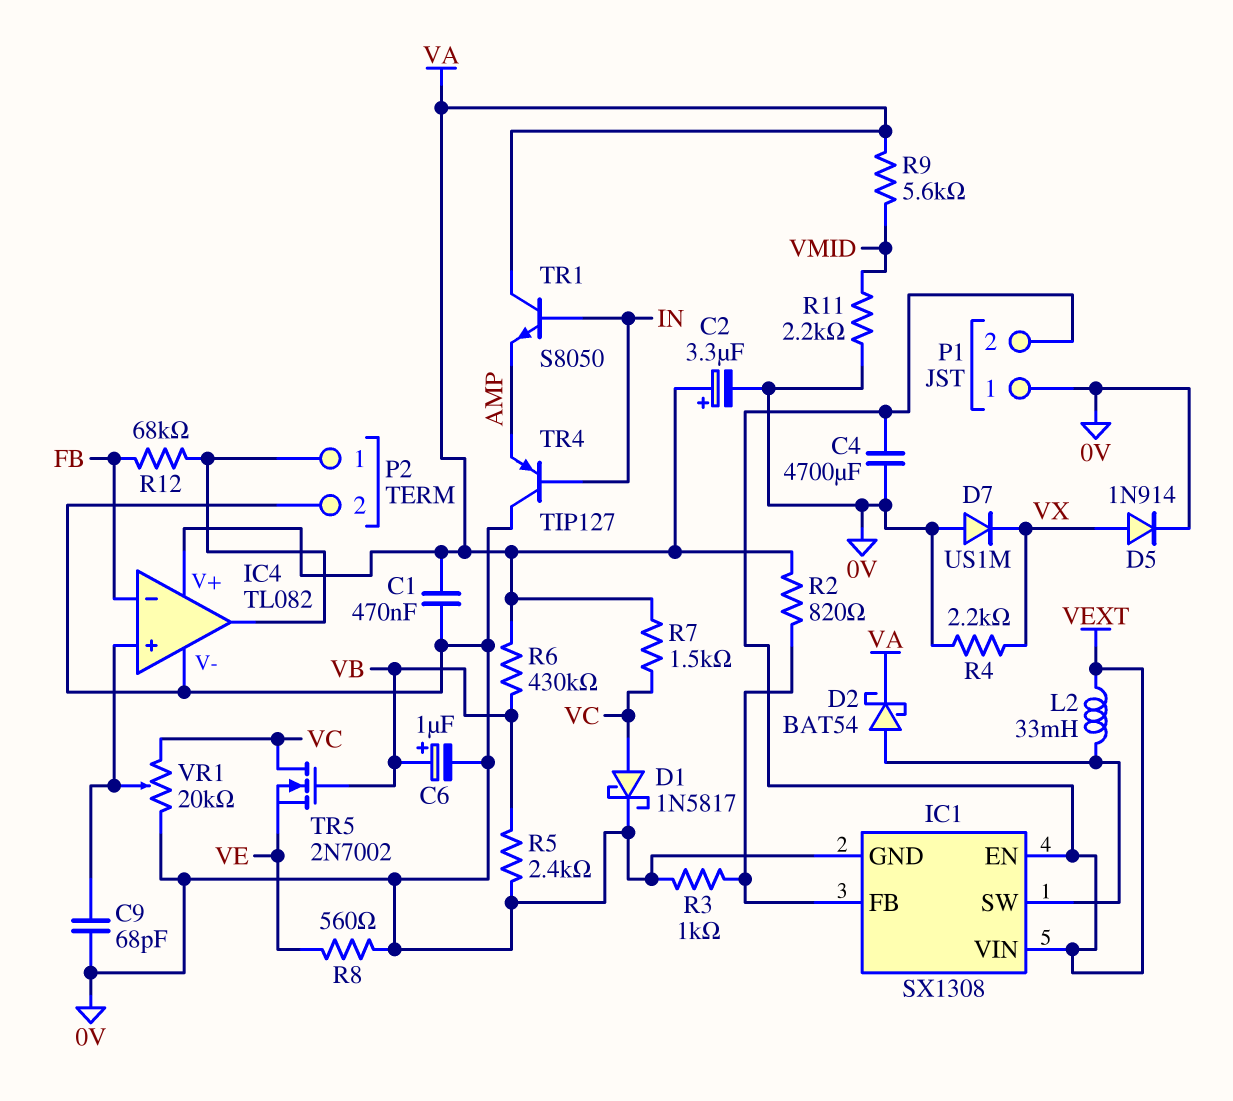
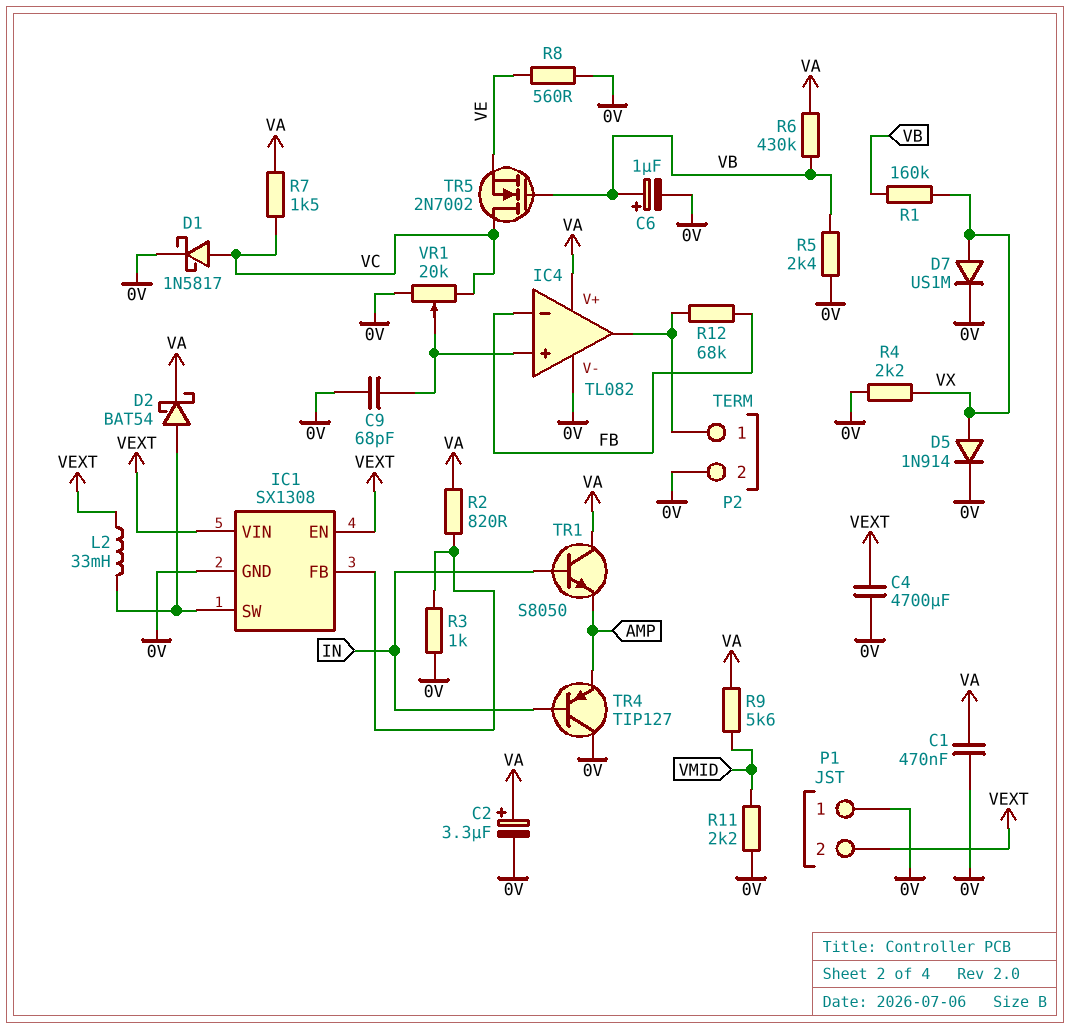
D7: diode US1M (A 0V, K VX) -> diode US1M (A VX, K 0V)
R1: none -> 160k (VB, VX)

